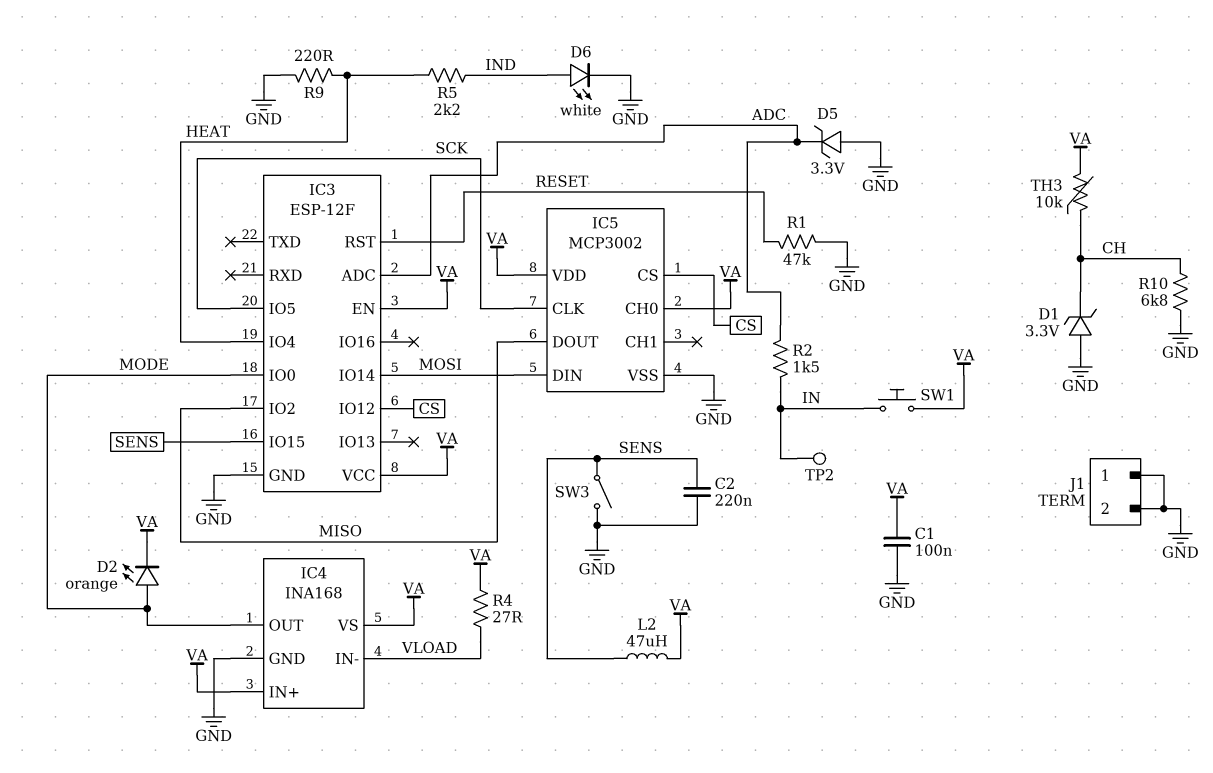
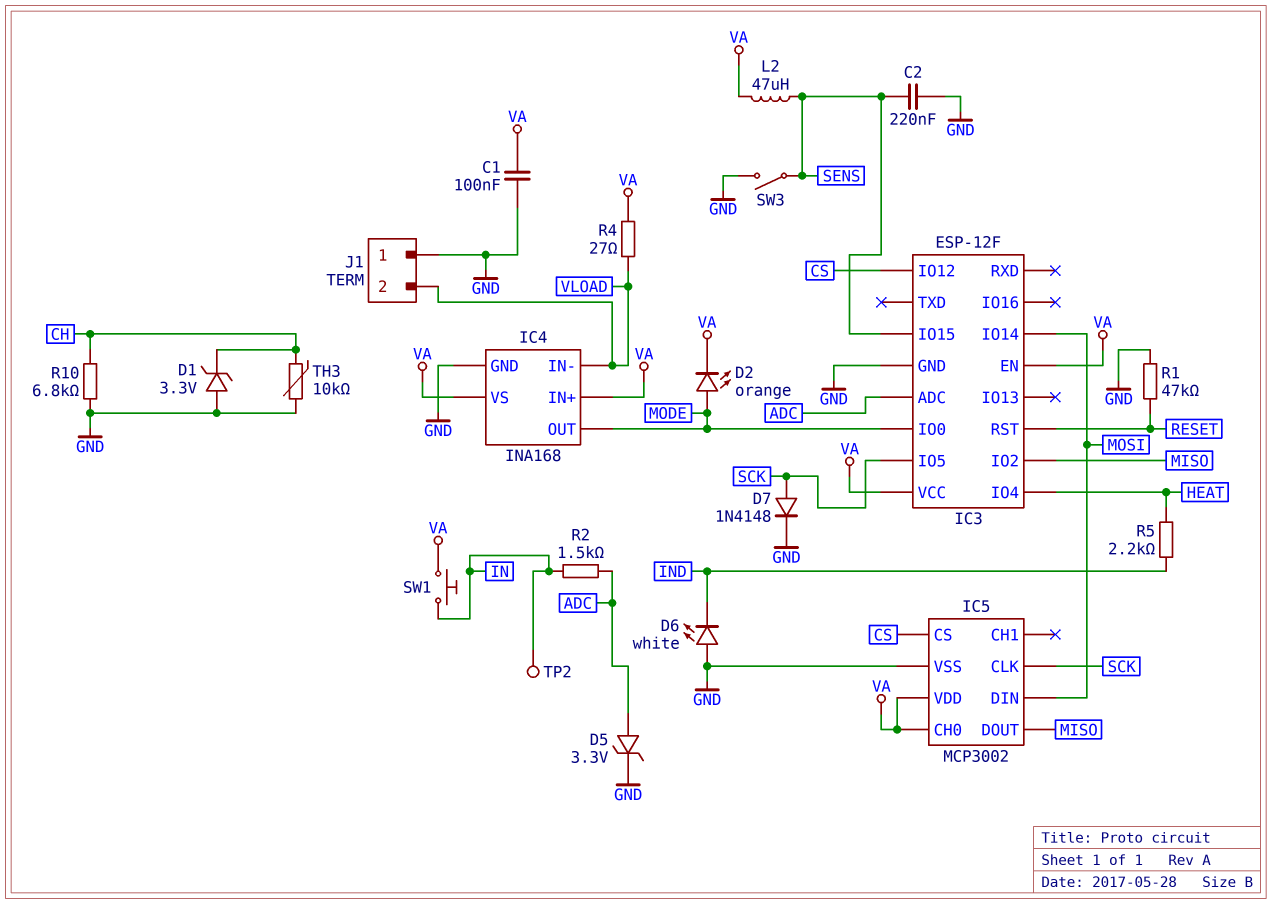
D5: zener 3.3V (A GND, K ADC) -> zener 3.3V (A ADC, K GND)
D6: LED white (A IND, K GND) -> LED white (A GND, K IND)
D7: none -> diode 1N4148 (A SCK, K GND)
J1 pin 2: GND -> VLOAD
R9: 220 (GND, HEAT) -> none
TH3: 10k (CH, VA) -> 10k (CH, GND)

